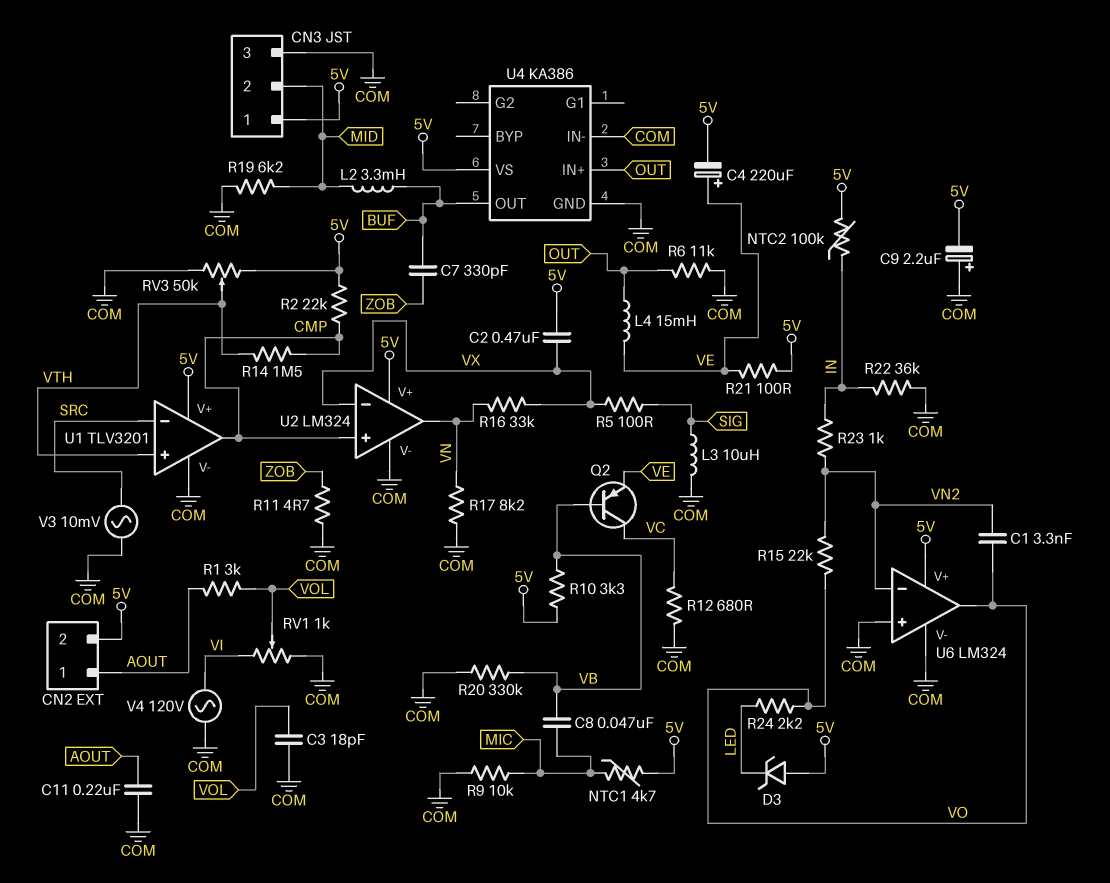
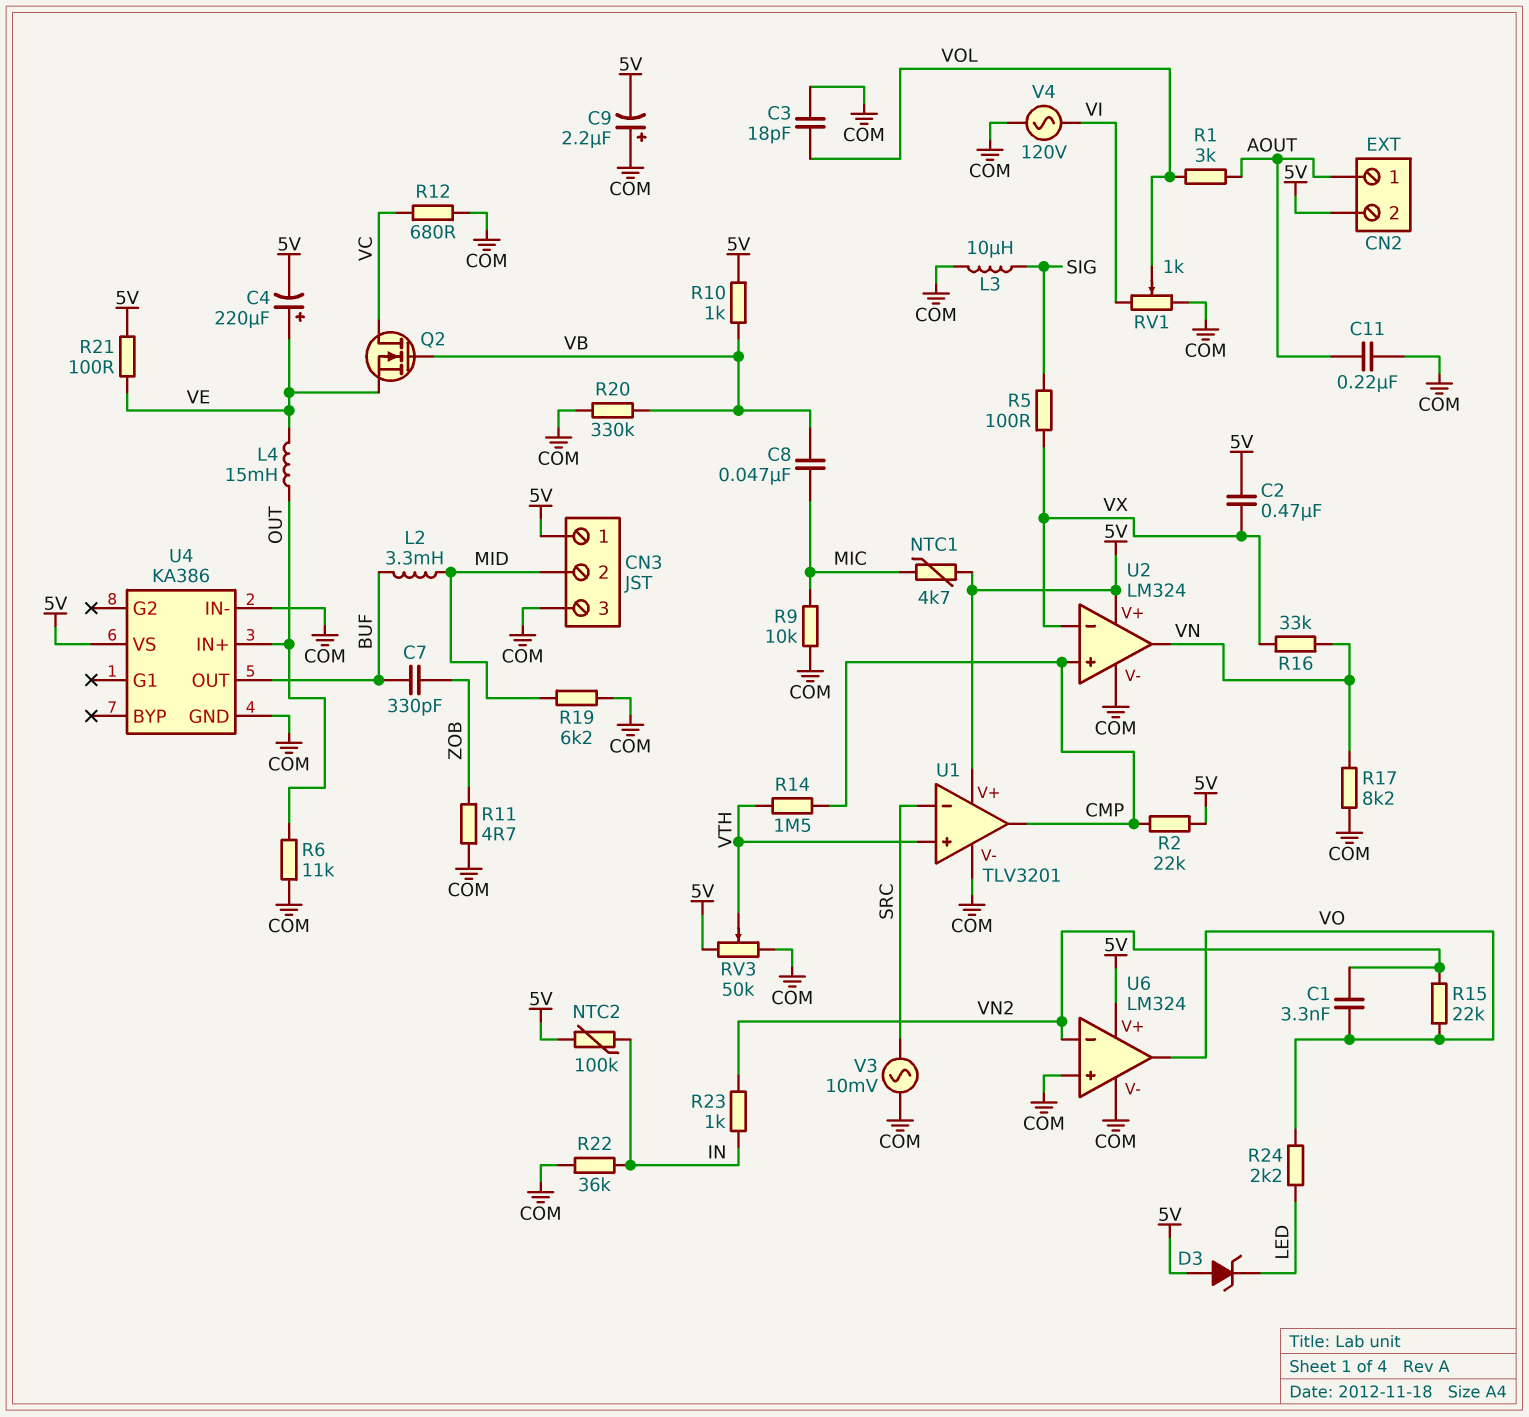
Q2: PNP (B VB, C VC, E VE) -> NMOS (G VB, D VC, S VE)
R10: 3.3k (5V, VB) -> 1k (5V, VB)

